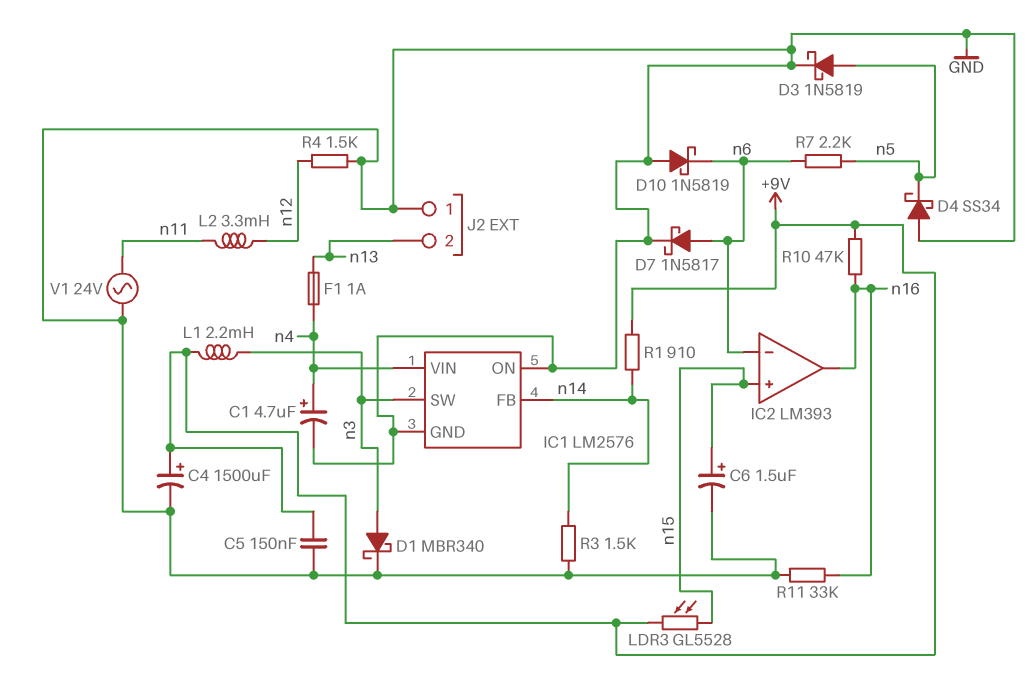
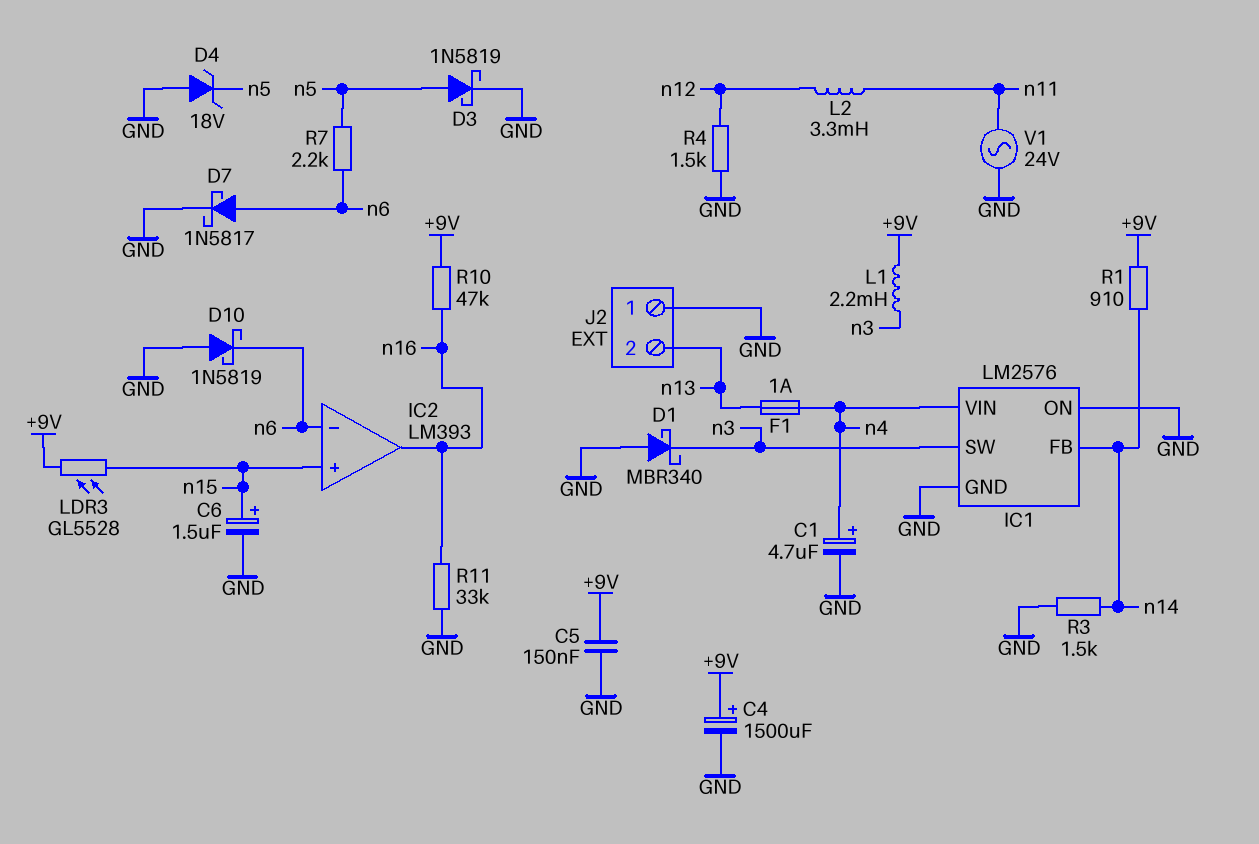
D1: schottky MBR340 (A n3, K GND) -> schottky MBR340 (A GND, K n3)
D4: schottky SS34 (A GND, K n5) -> zener 18V (A GND, K n5)

